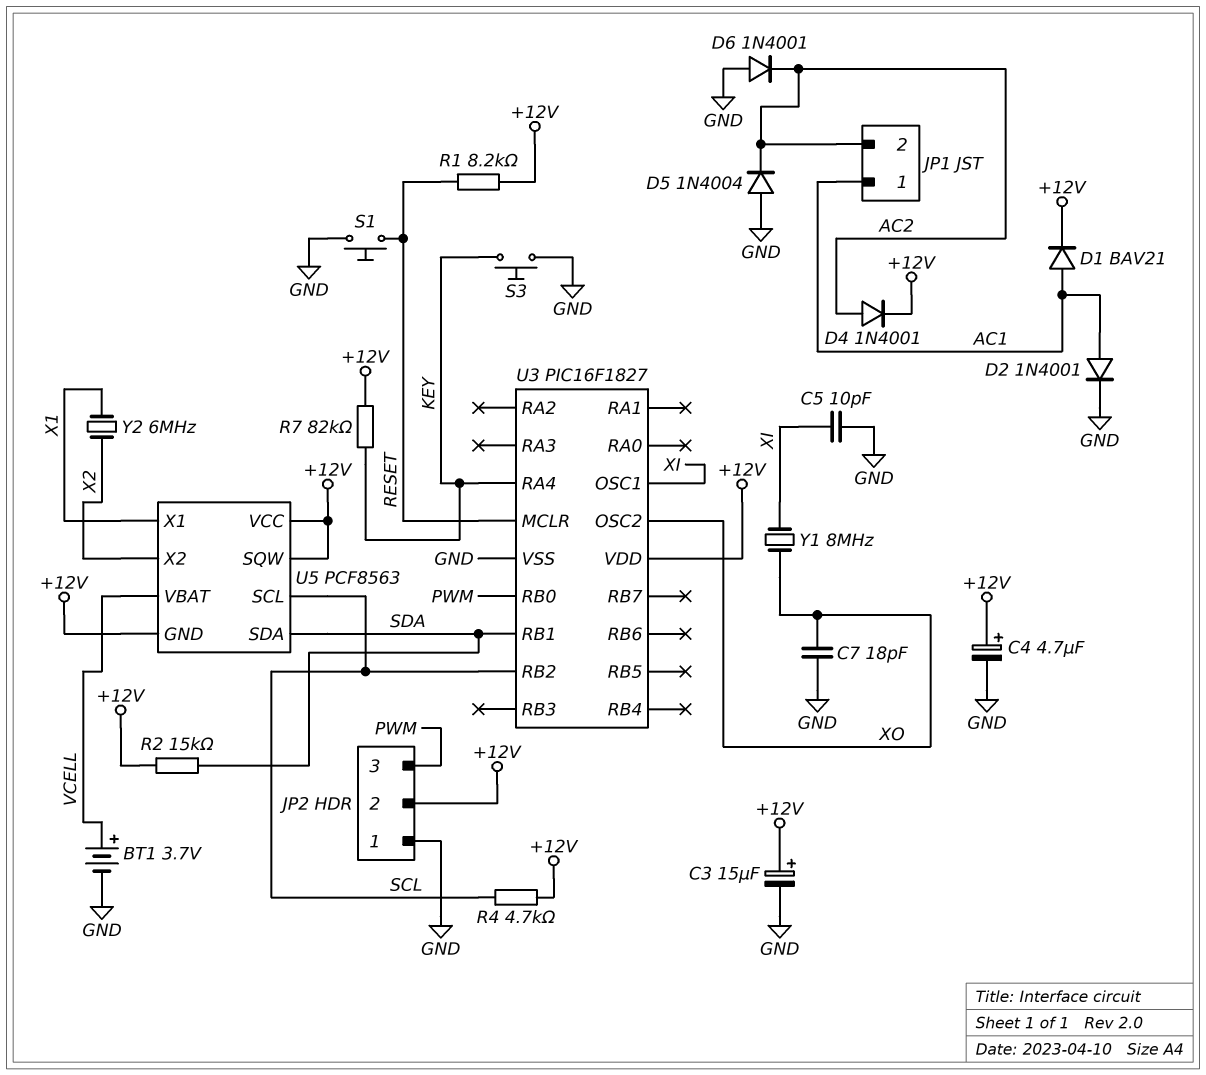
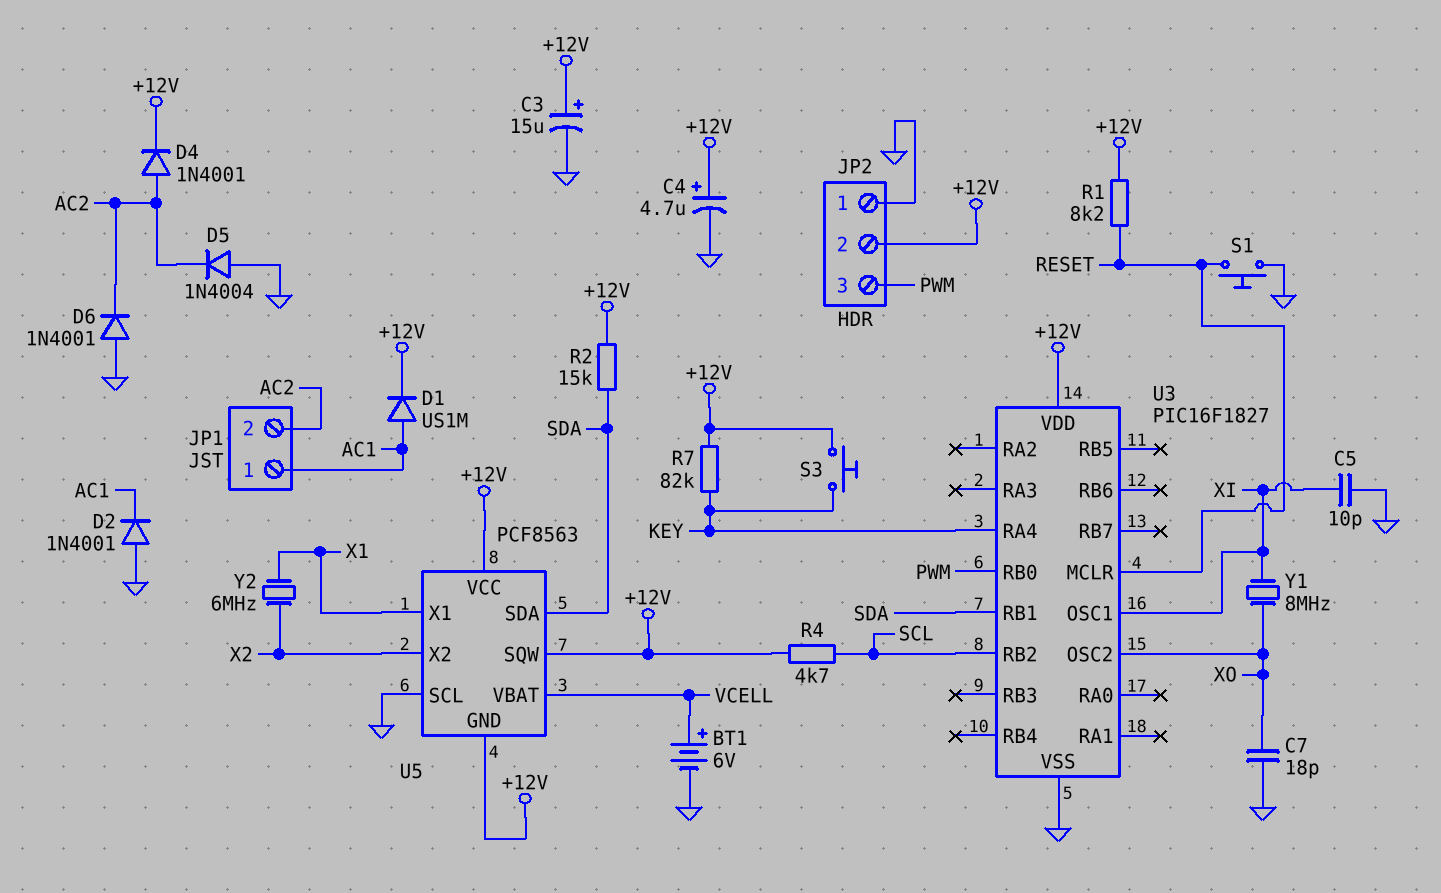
BT1: 3.7V (plus VCELL, minus GND) -> 6V (plus VCELL, minus GND)
D1: diode BAV21 (A AC1, K +12V) -> diode US1M (A AC1, K +12V)
D2: diode 1N4001 (A AC1, K GND) -> diode 1N4001 (A GND, K AC1)
S3: button (GND, KEY) -> button (+12V, KEY)
U5 pin SCL: SCL -> GND

